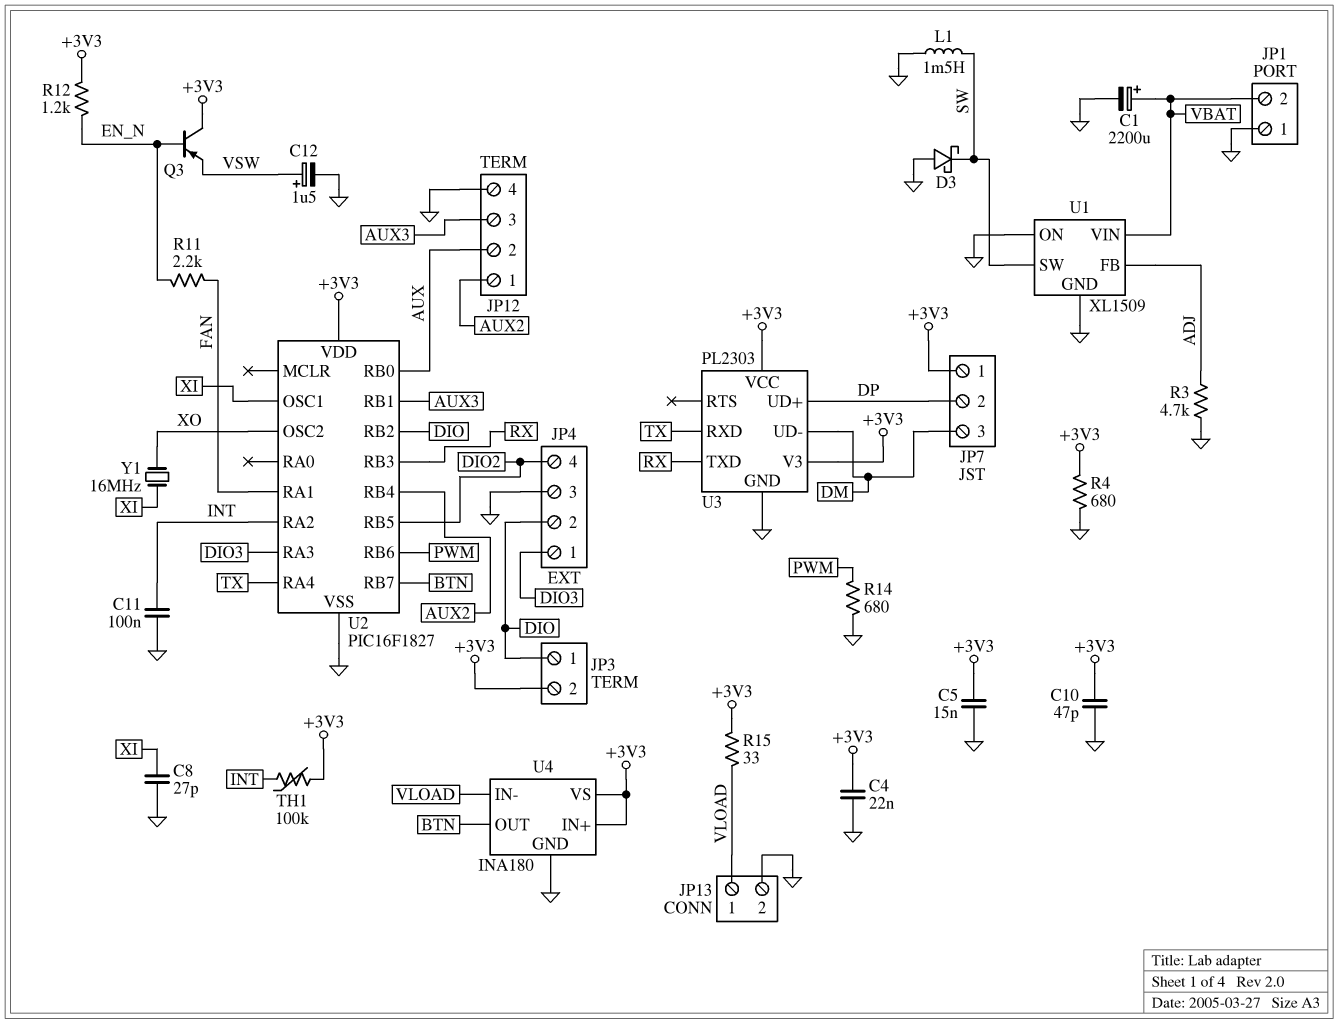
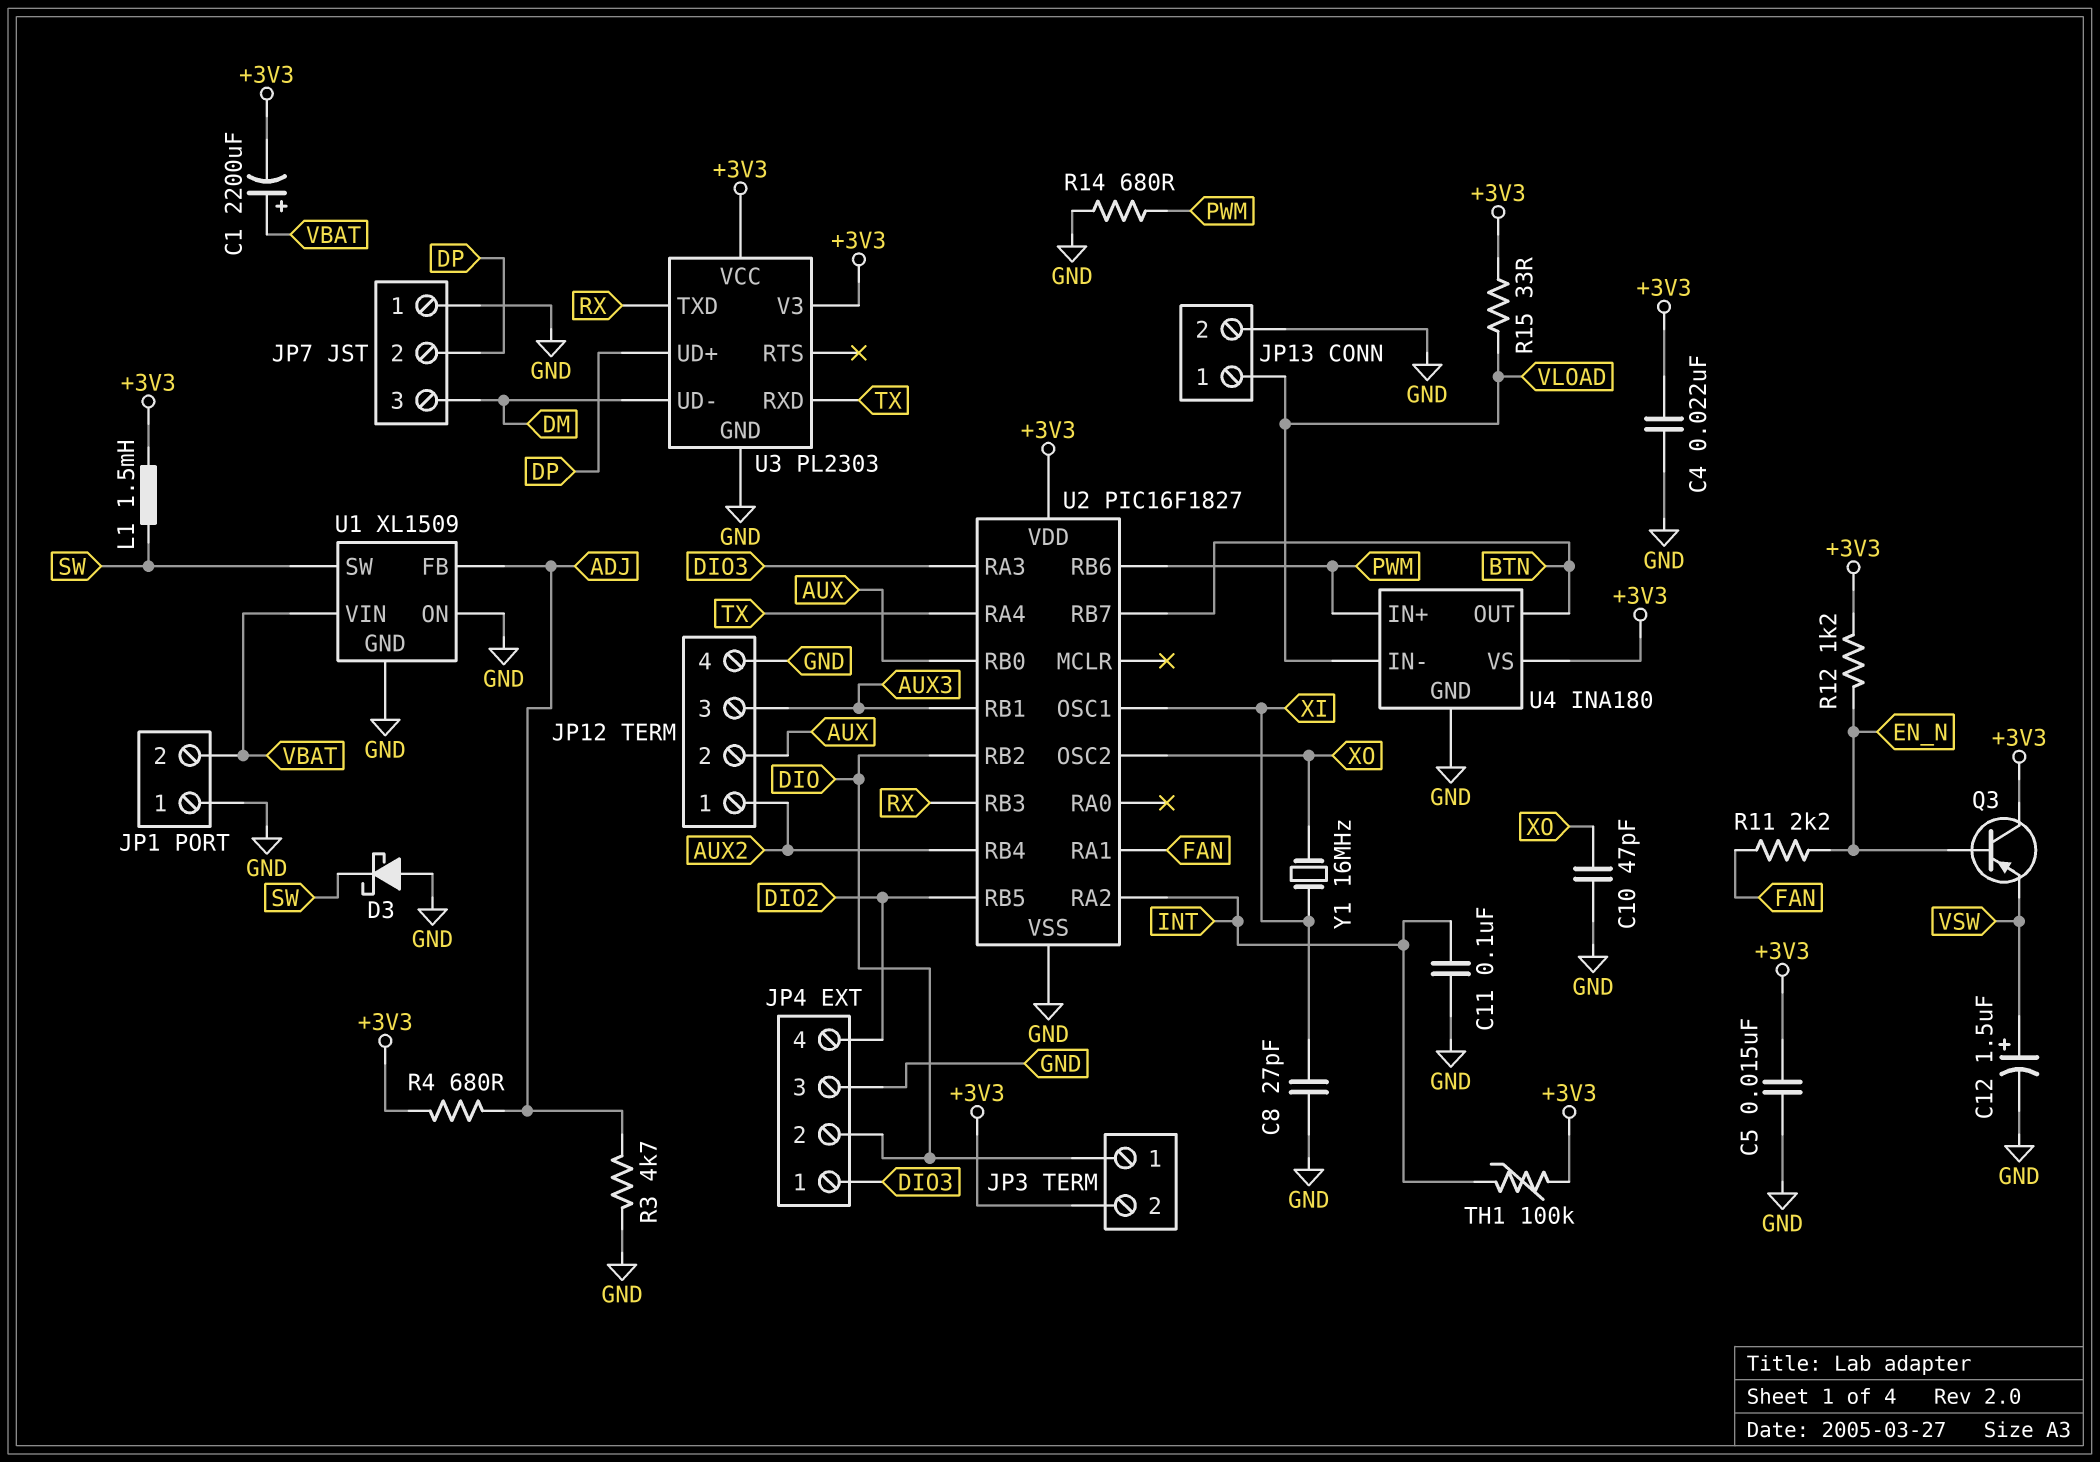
C1: 2200uF (plus VBAT, minus GND) -> 2200uF (plus VBAT, minus +3V3)
C10: 47pF (+3V3, GND) -> 47pF (GND, XO)
JP7 pin 1: +3V3 -> GND
L1: 1.5mH (GND, SW) -> 1.5mH (+3V3, SW)
R4: 680 (+3V3, GND) -> 680 (+3V3, ADJ)
U4 pin IN+: +3V3 -> PWM

